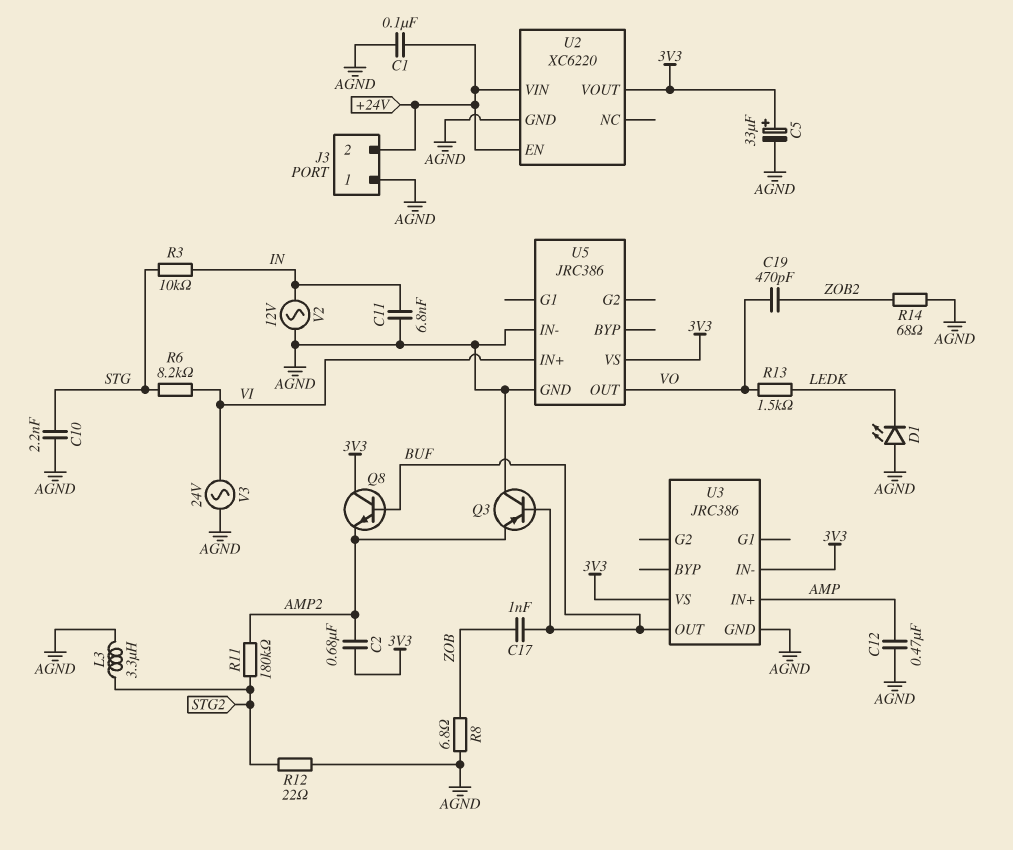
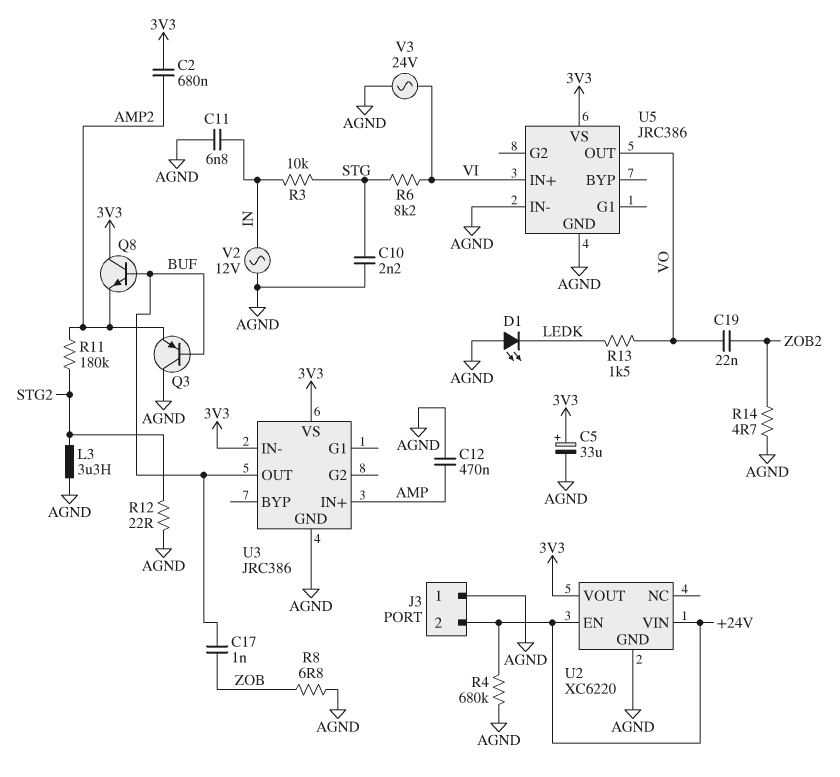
C1: 100nF (+24V, AGND) -> none
C19: 470pF (VO, ZOB2) -> 22nF (VO, ZOB2)
R4: none -> 680k (+24V, AGND)
R14: 68 (AGND, ZOB2) -> 4.7 (AGND, ZOB2)

